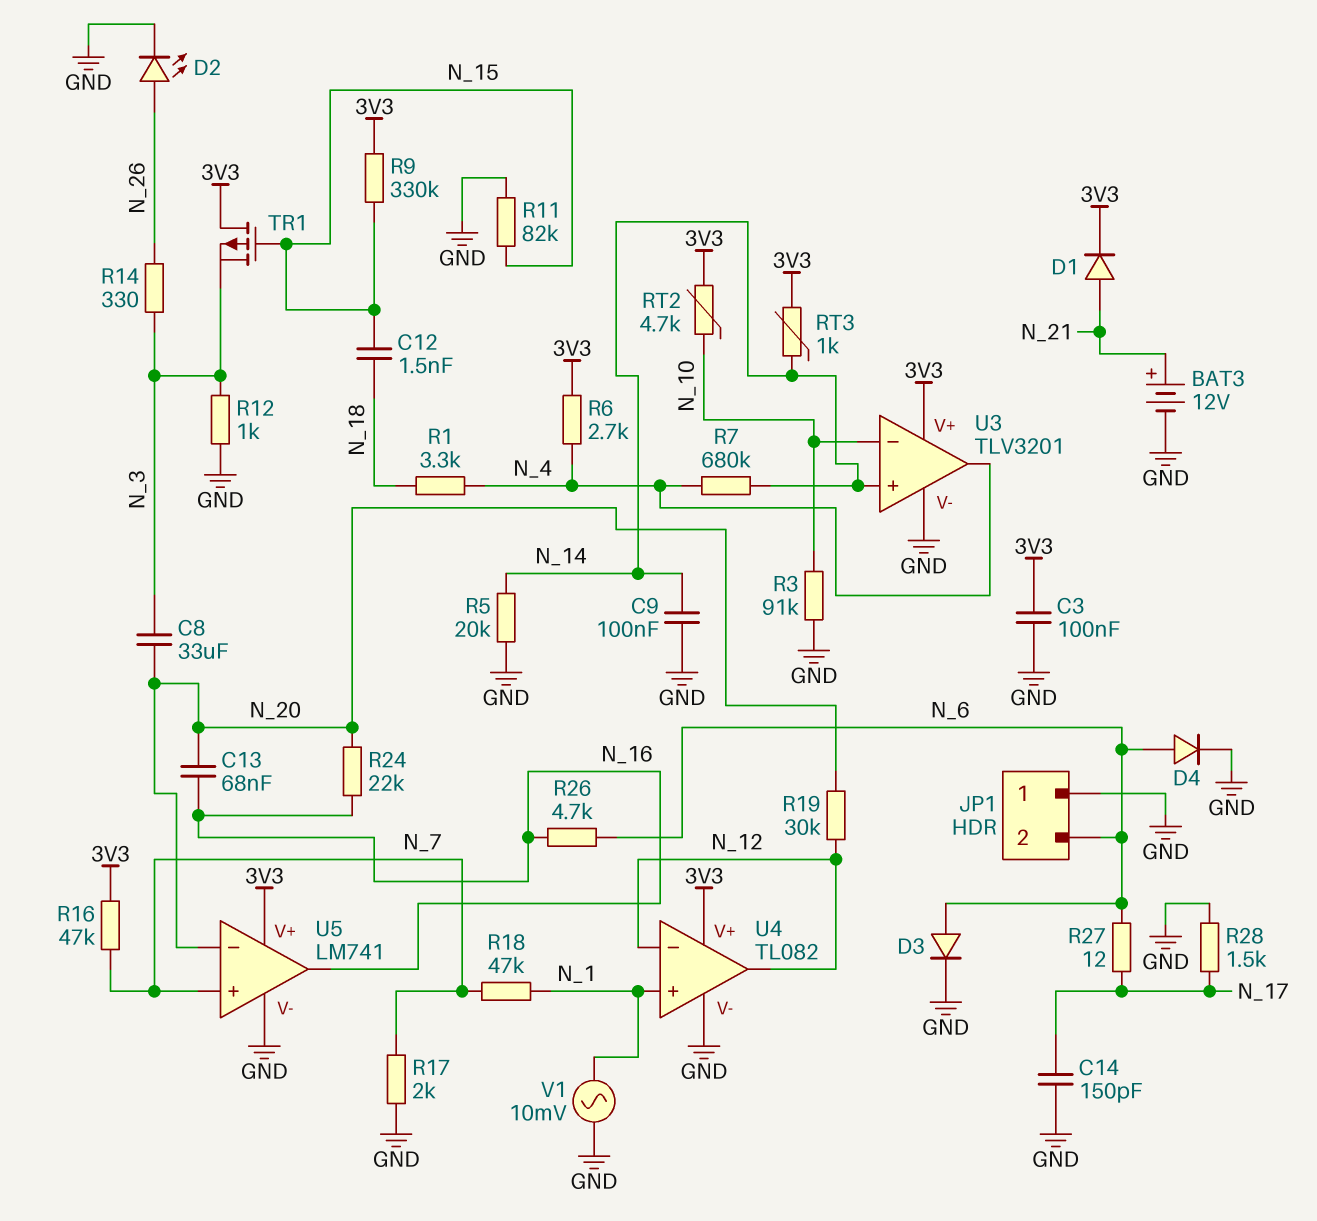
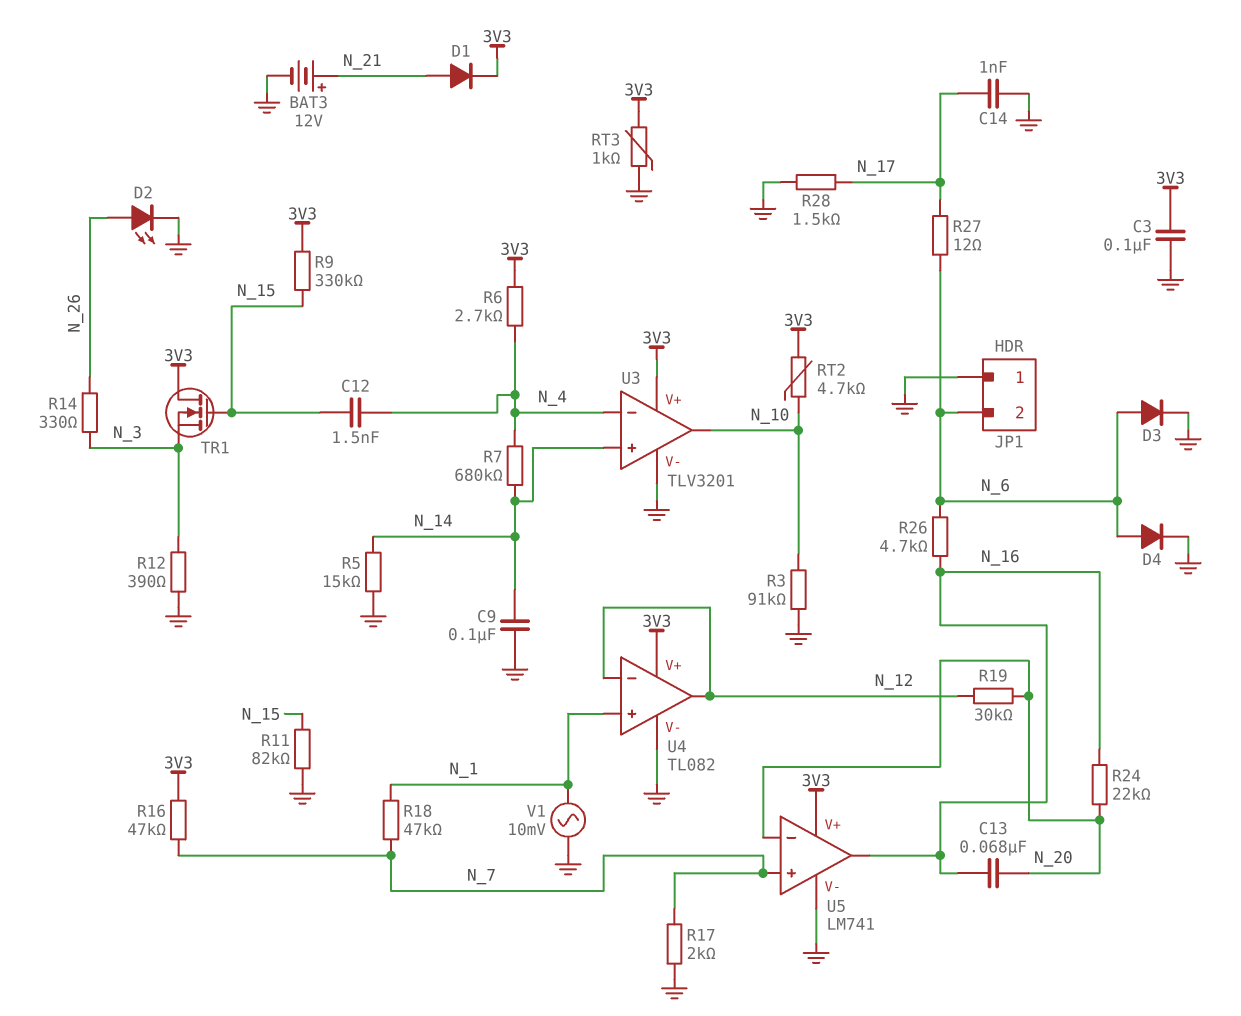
C8: 33uF (N_3, N_20) -> none
C12: 1.5nF (N_15, N_18) -> 1.5nF (N_4, N_15)
C14: 150pF (GND, N_17) -> 1nF (GND, N_17)
R1: 3.3k (N_4, N_18) -> none
R5: 20k (GND, N_14) -> 15k (GND, N_14)
R12: 1k (GND, N_3) -> 390 (GND, N_3)
RT3: 1k (3V3, N_14) -> 1k (3V3, GND)
TR1: PMOS (G N_15, D 3V3, S N_3) -> NMOS (G N_15, D 3V3, S N_3)
U3 pin in-: N_10 -> N_4
U3 pin out: N_4 -> N_10

